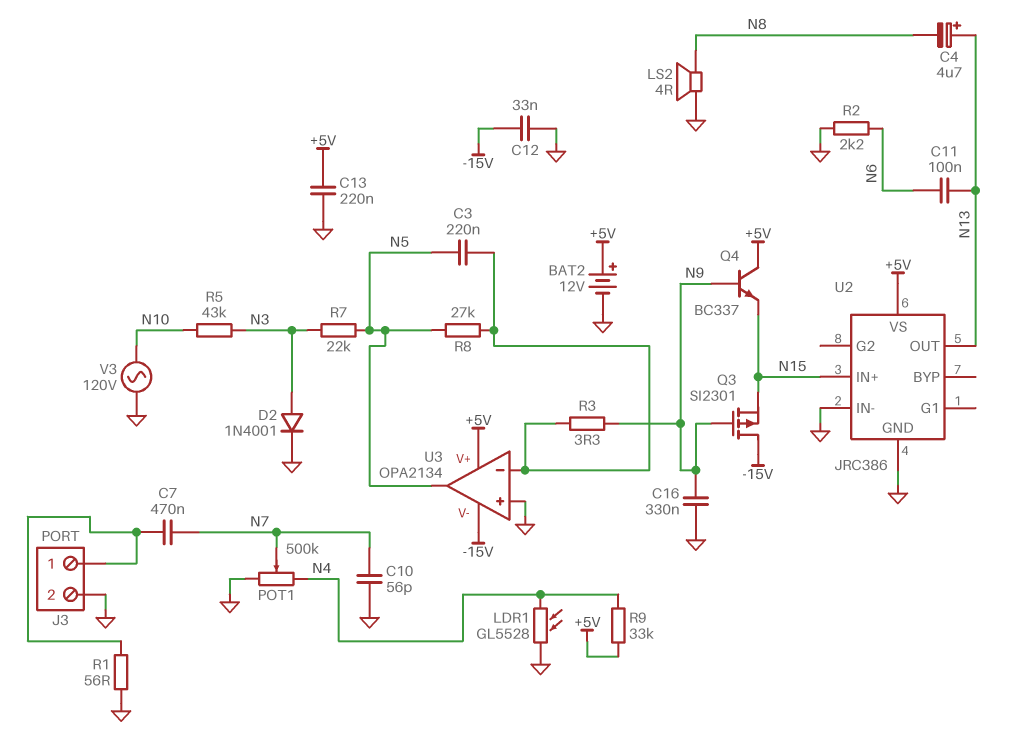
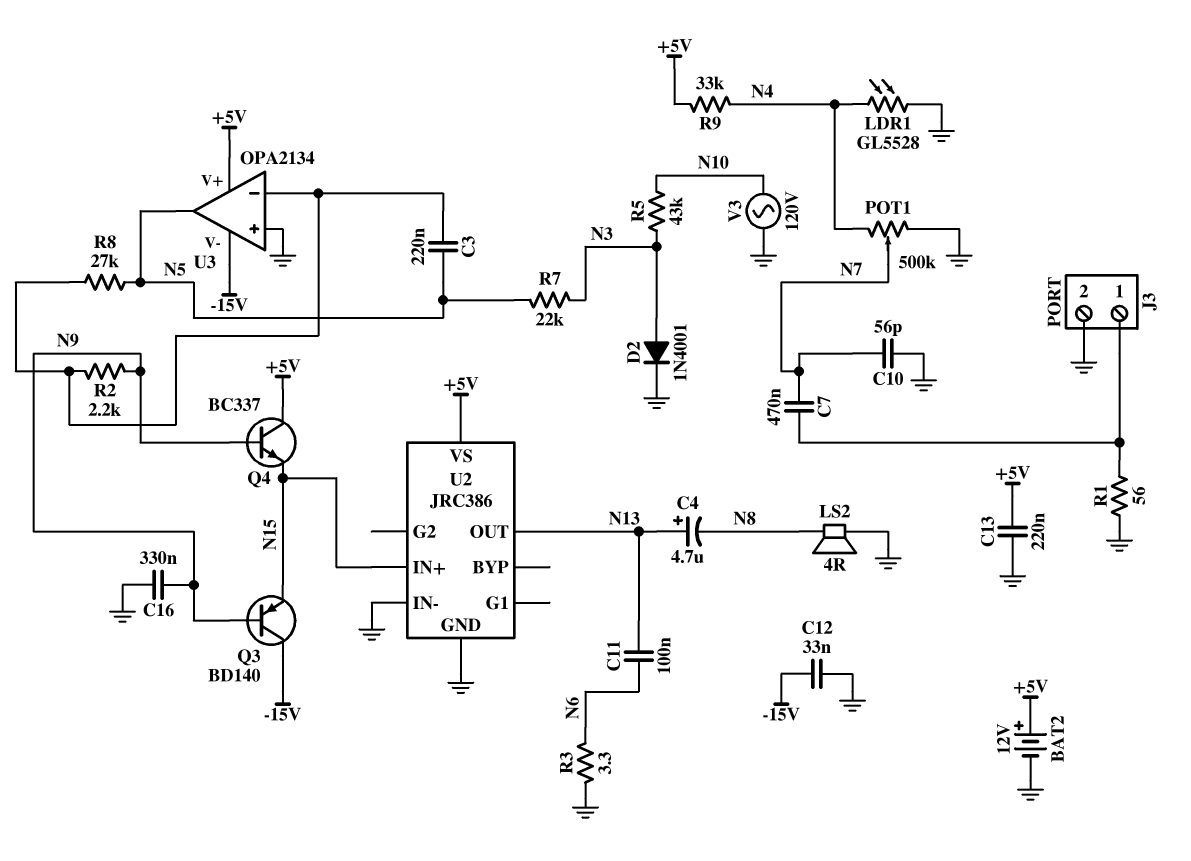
Q3: PMOS SI2301 (G N9, D -15V, S N15) -> PNP BD140 (B N9, C -15V, E N15)
R2: 2.2k (GND, N6) -> 2.2k (N9, U3/in-)
R3: 3.3 (N9, U3/in-) -> 3.3 (GND, N6)

